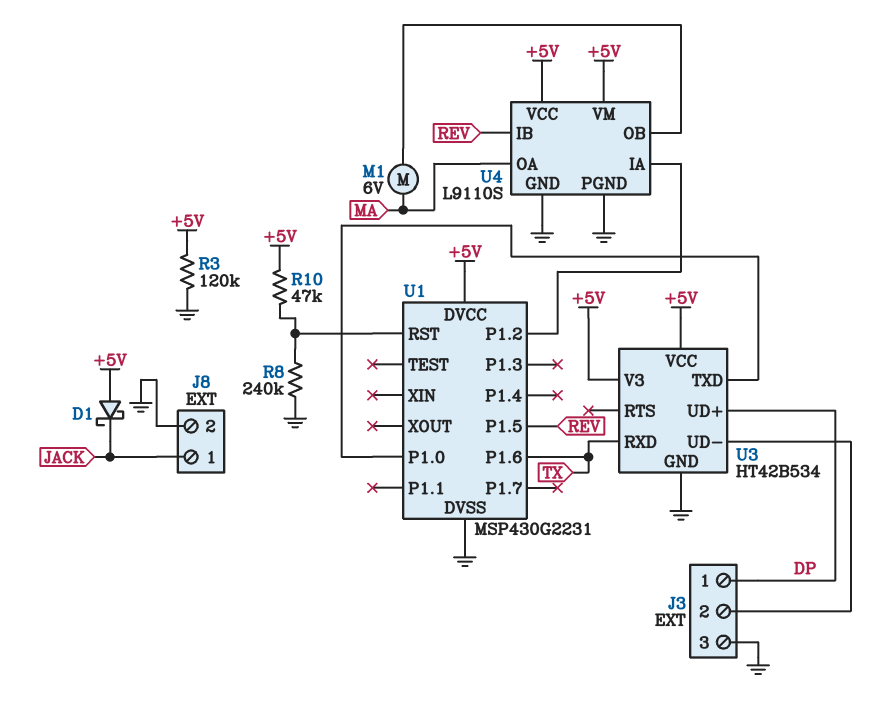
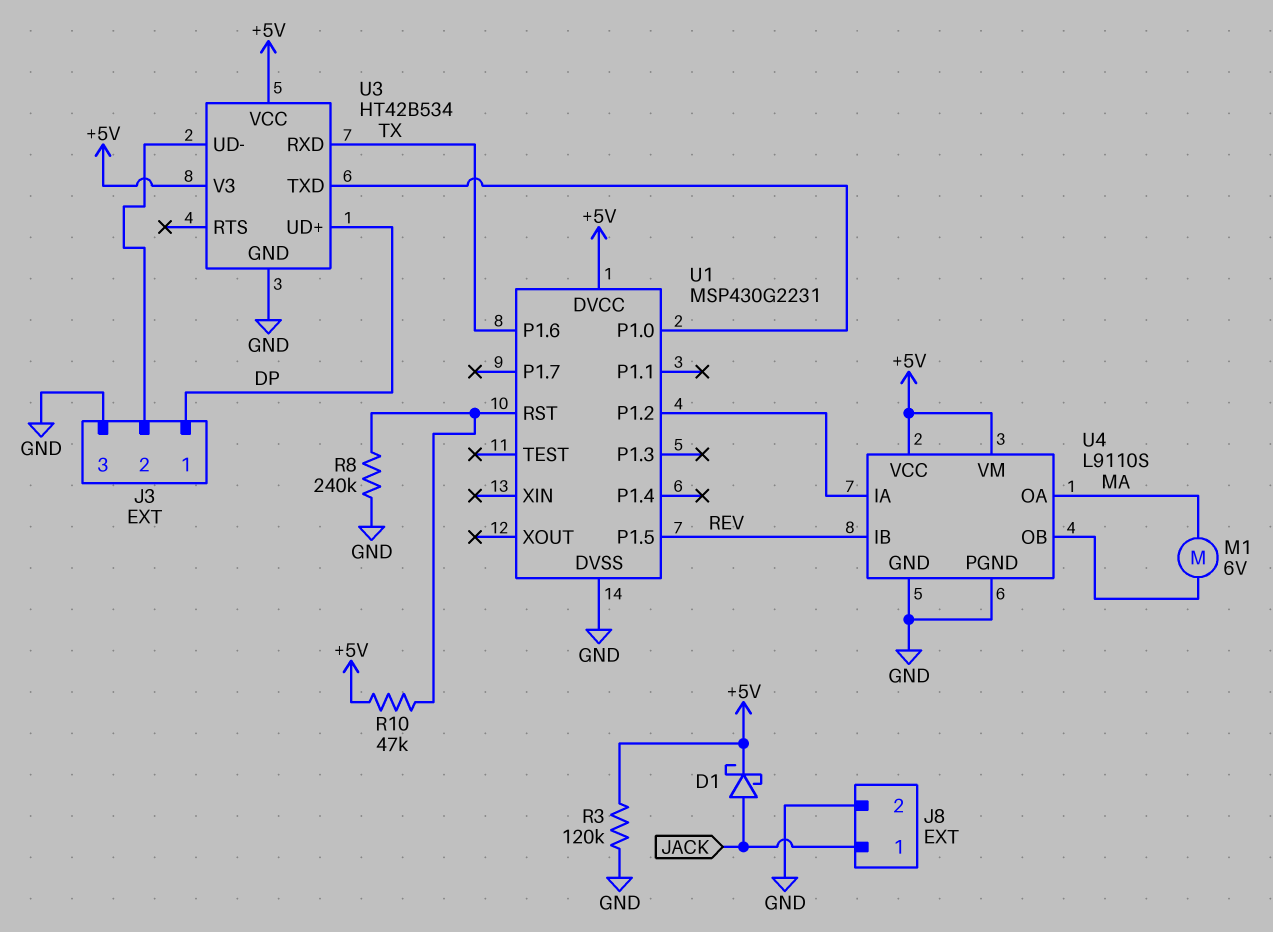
D1: schottky (A +5V, K JACK) -> schottky (A JACK, K +5V)

